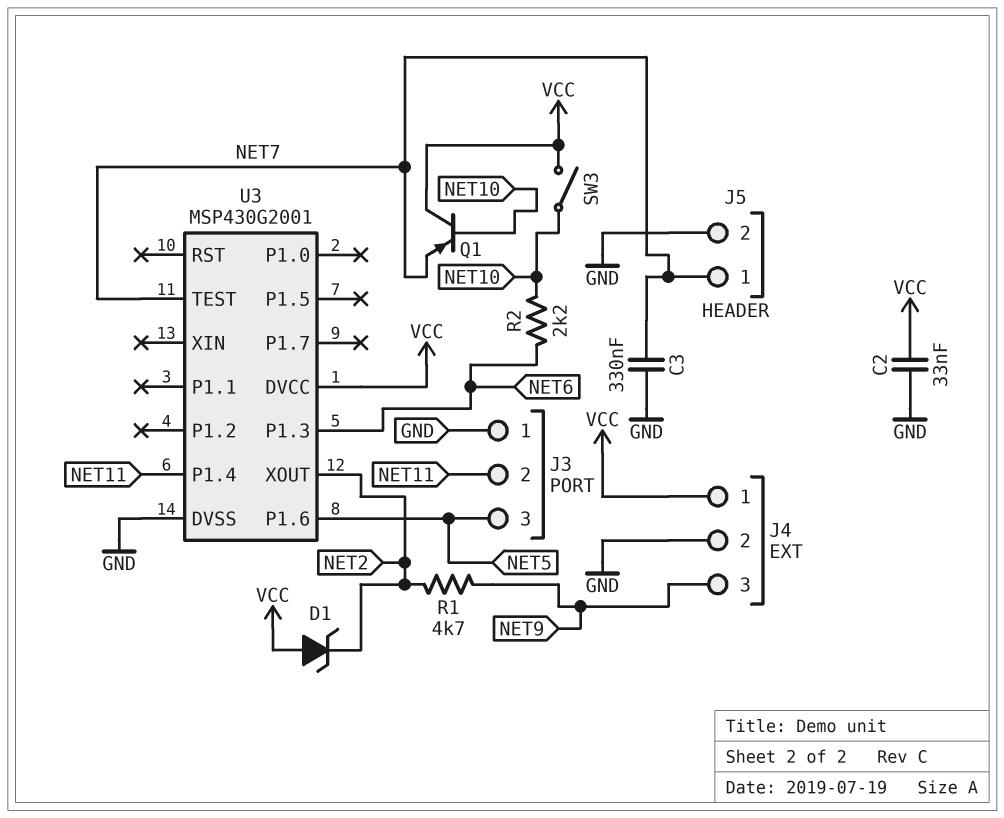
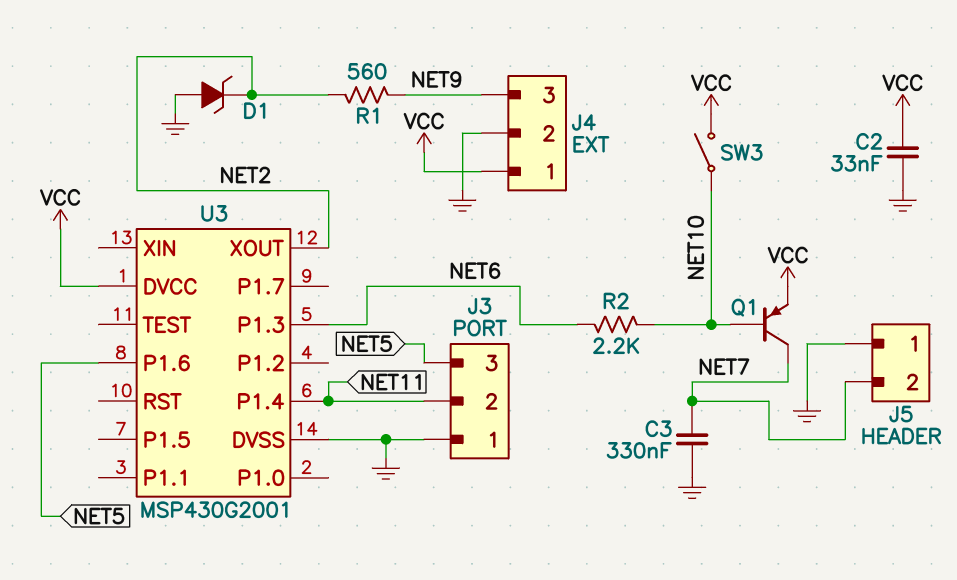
D1: zener (A VCC, K NET2) -> zener (A GND, K NET2)
J5 pin 1: NET7 -> GND
J5 pin 2: GND -> NET7
Q1: PNP (B NET10, C VCC, E NET7) -> PNP (B NET10, C NET7, E VCC)
R1: 4.7k (NET2, NET9) -> 560 (NET2, NET9)
U3 pin TEST: NET7 -> none

